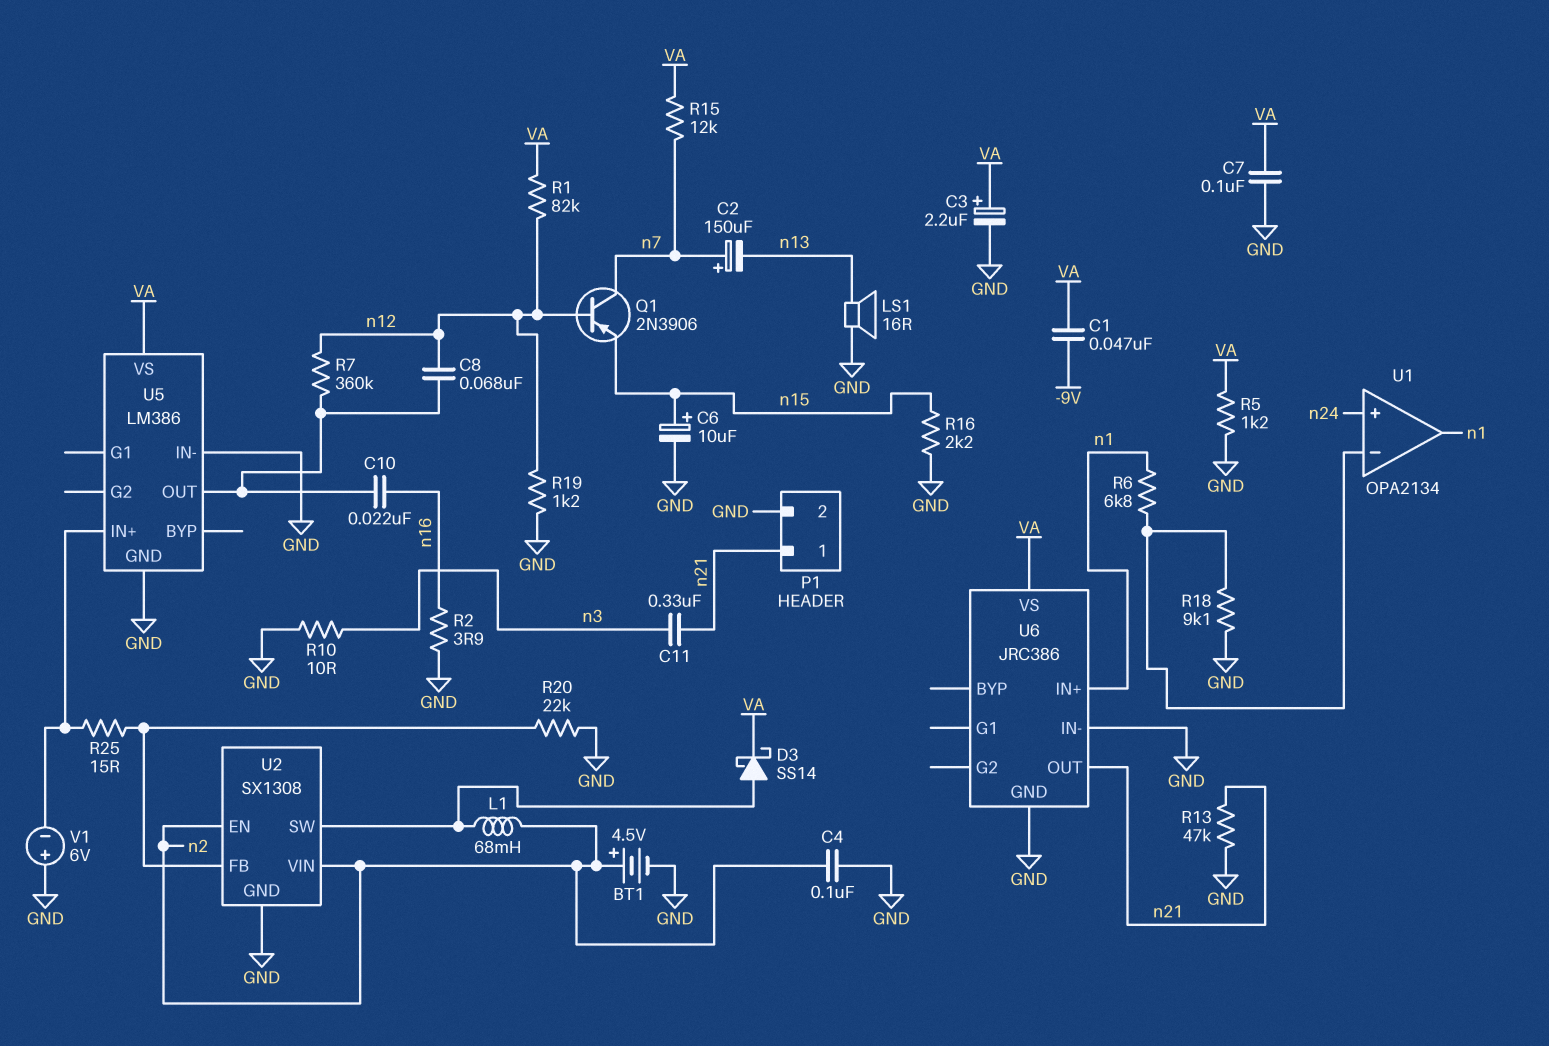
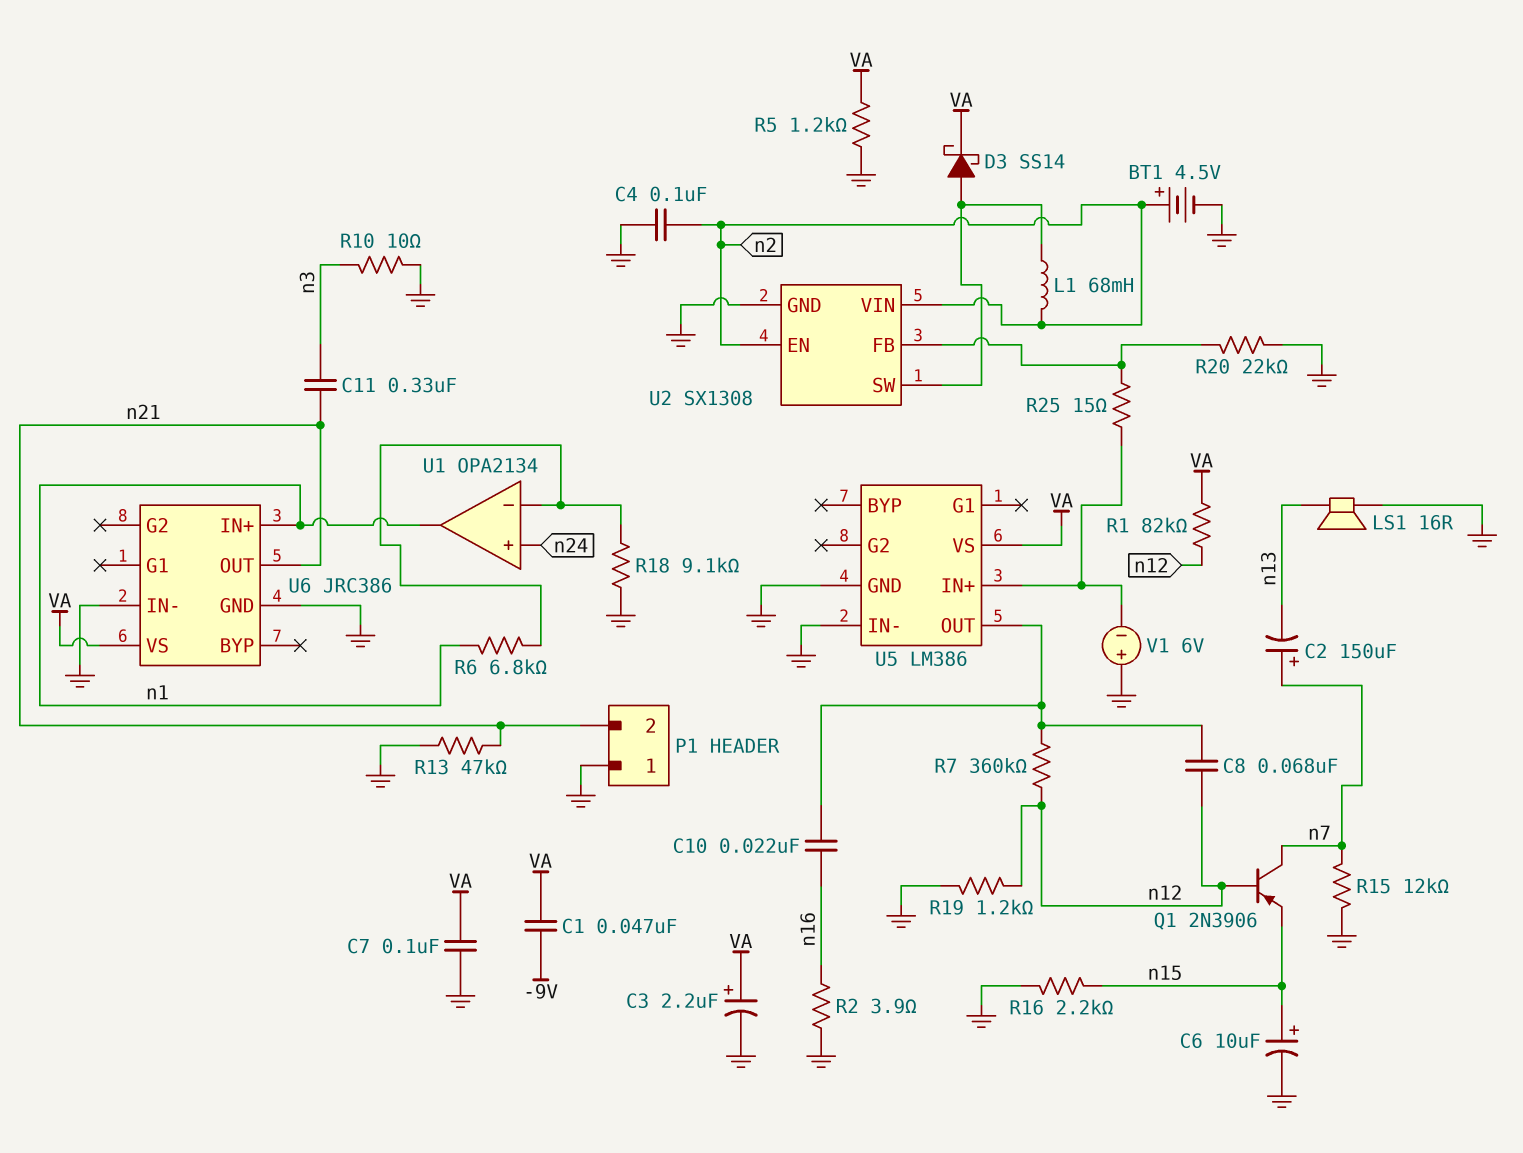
P1 pin 1: n21 -> GND
P1 pin 2: GND -> n21
R15: 12k (VA, n7) -> 12k (GND, n7)

